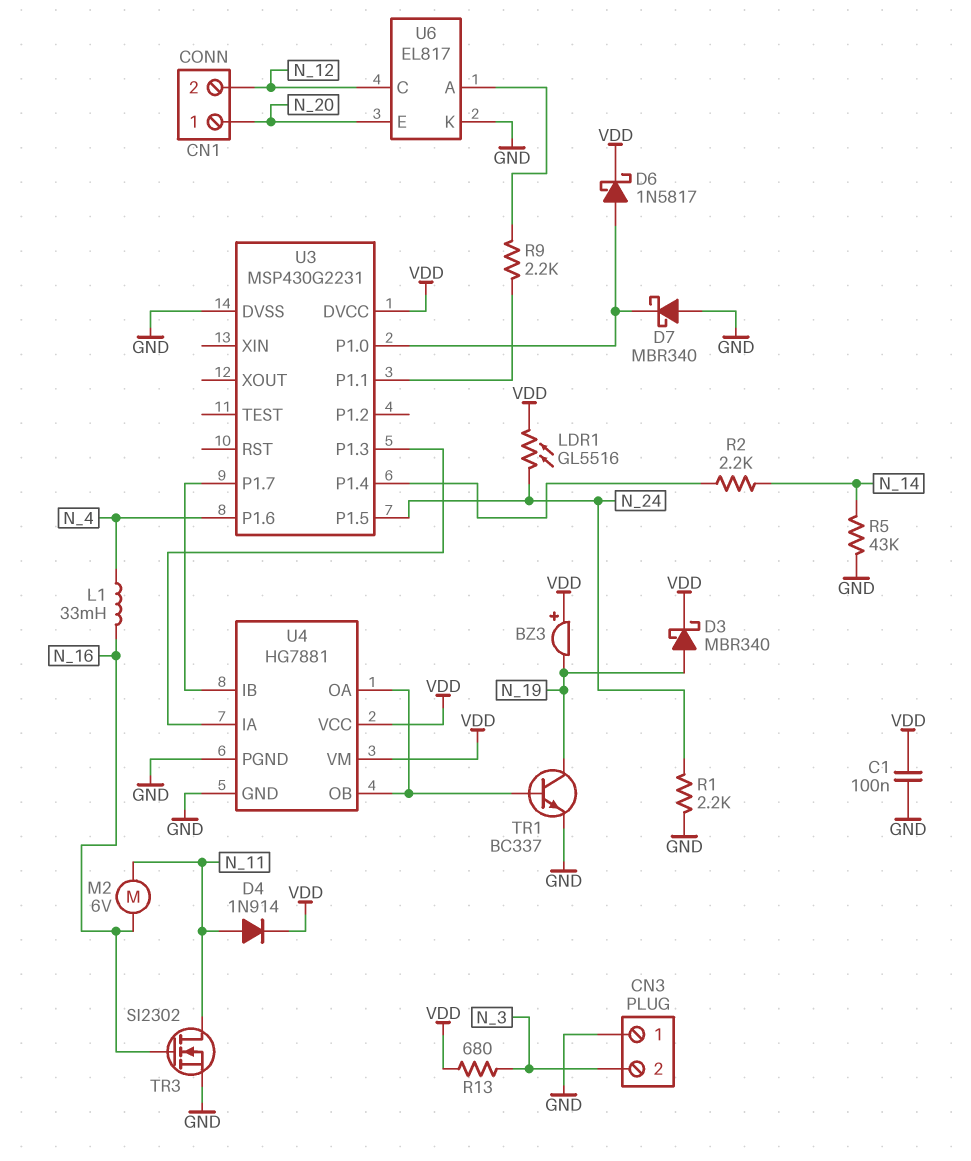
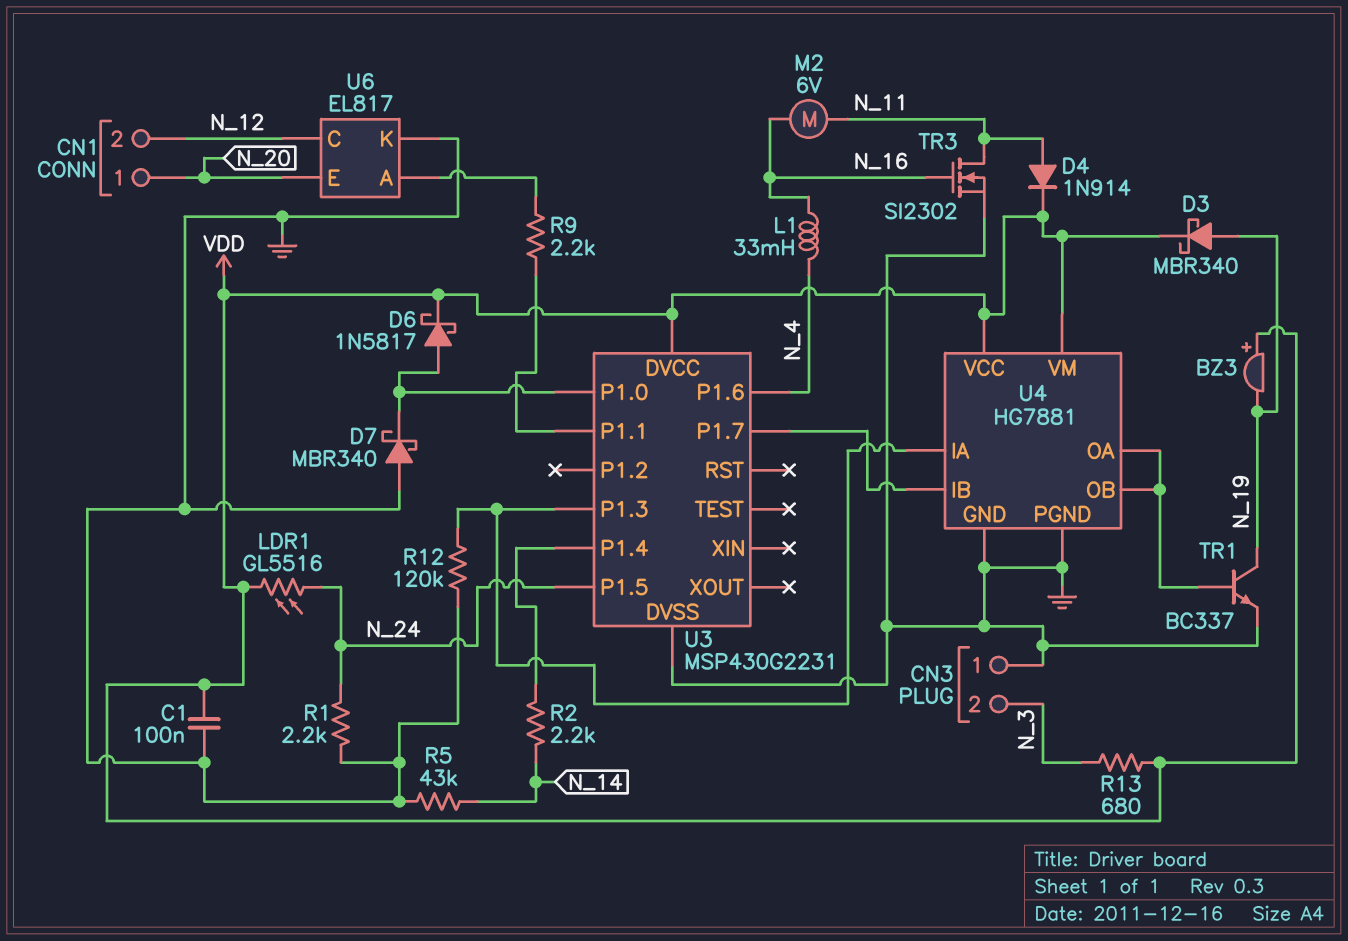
R12: none -> 120k (GND, U3/P1.3)

